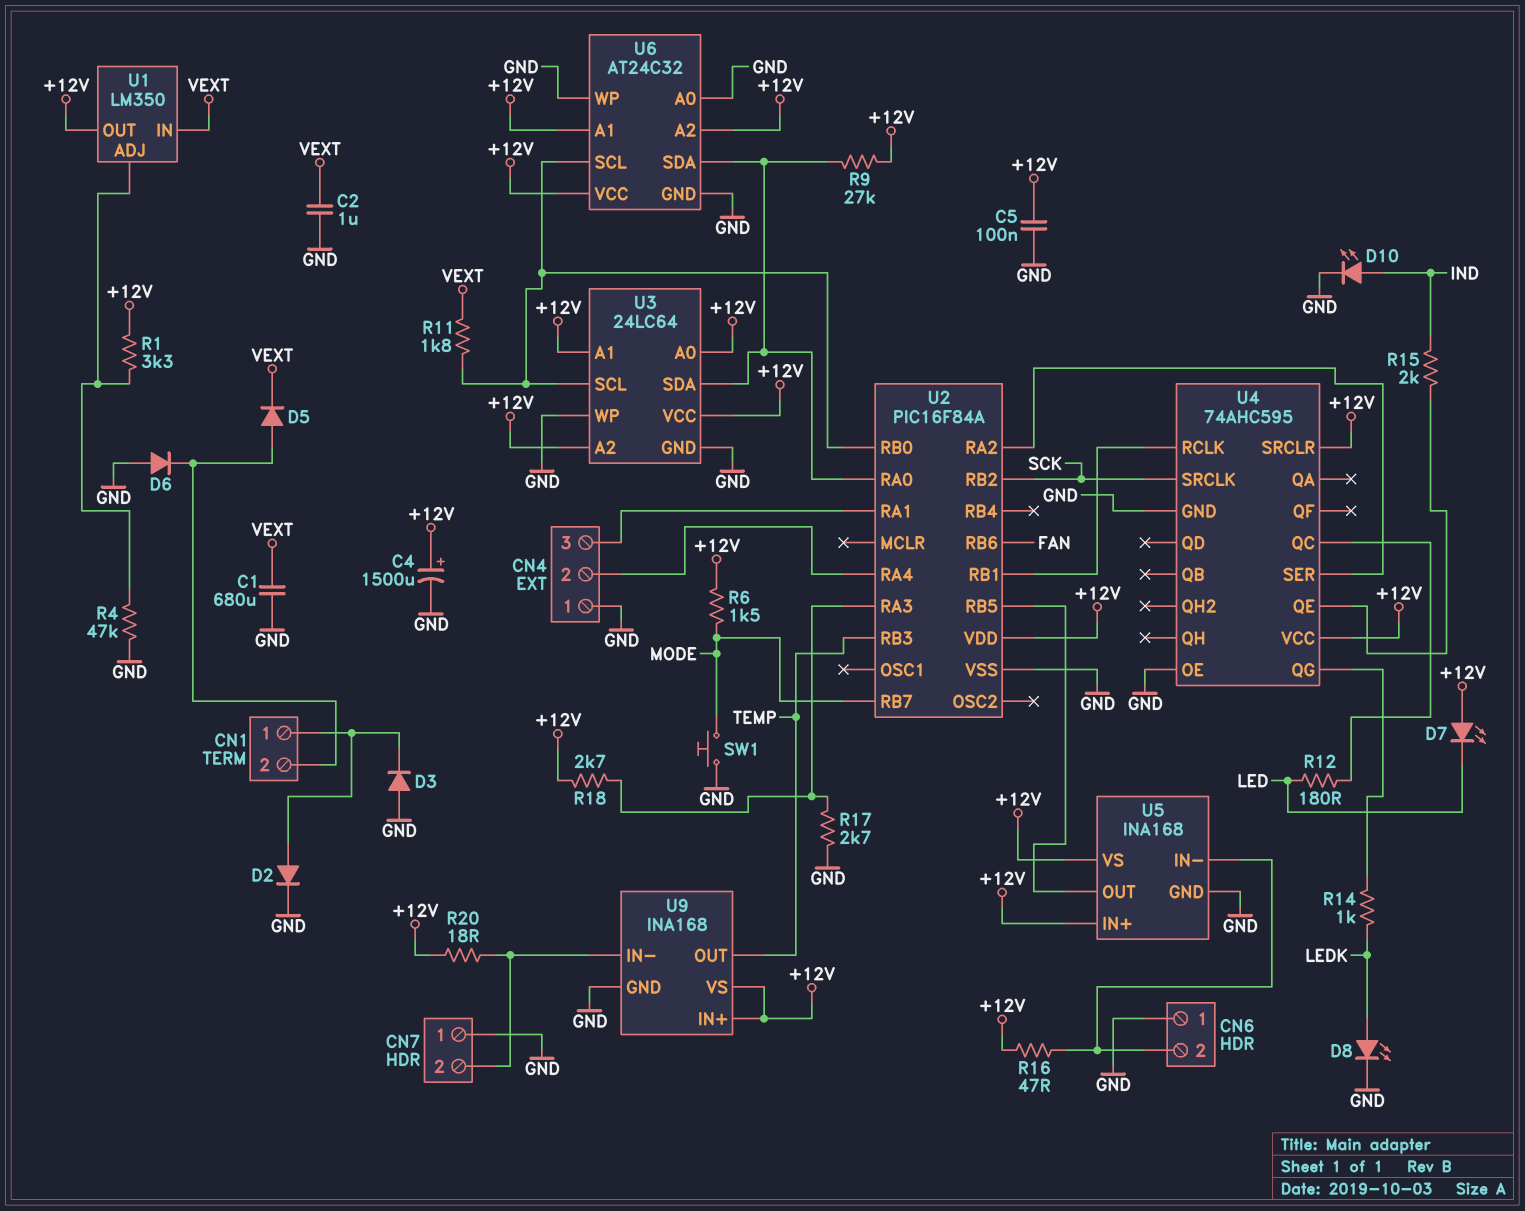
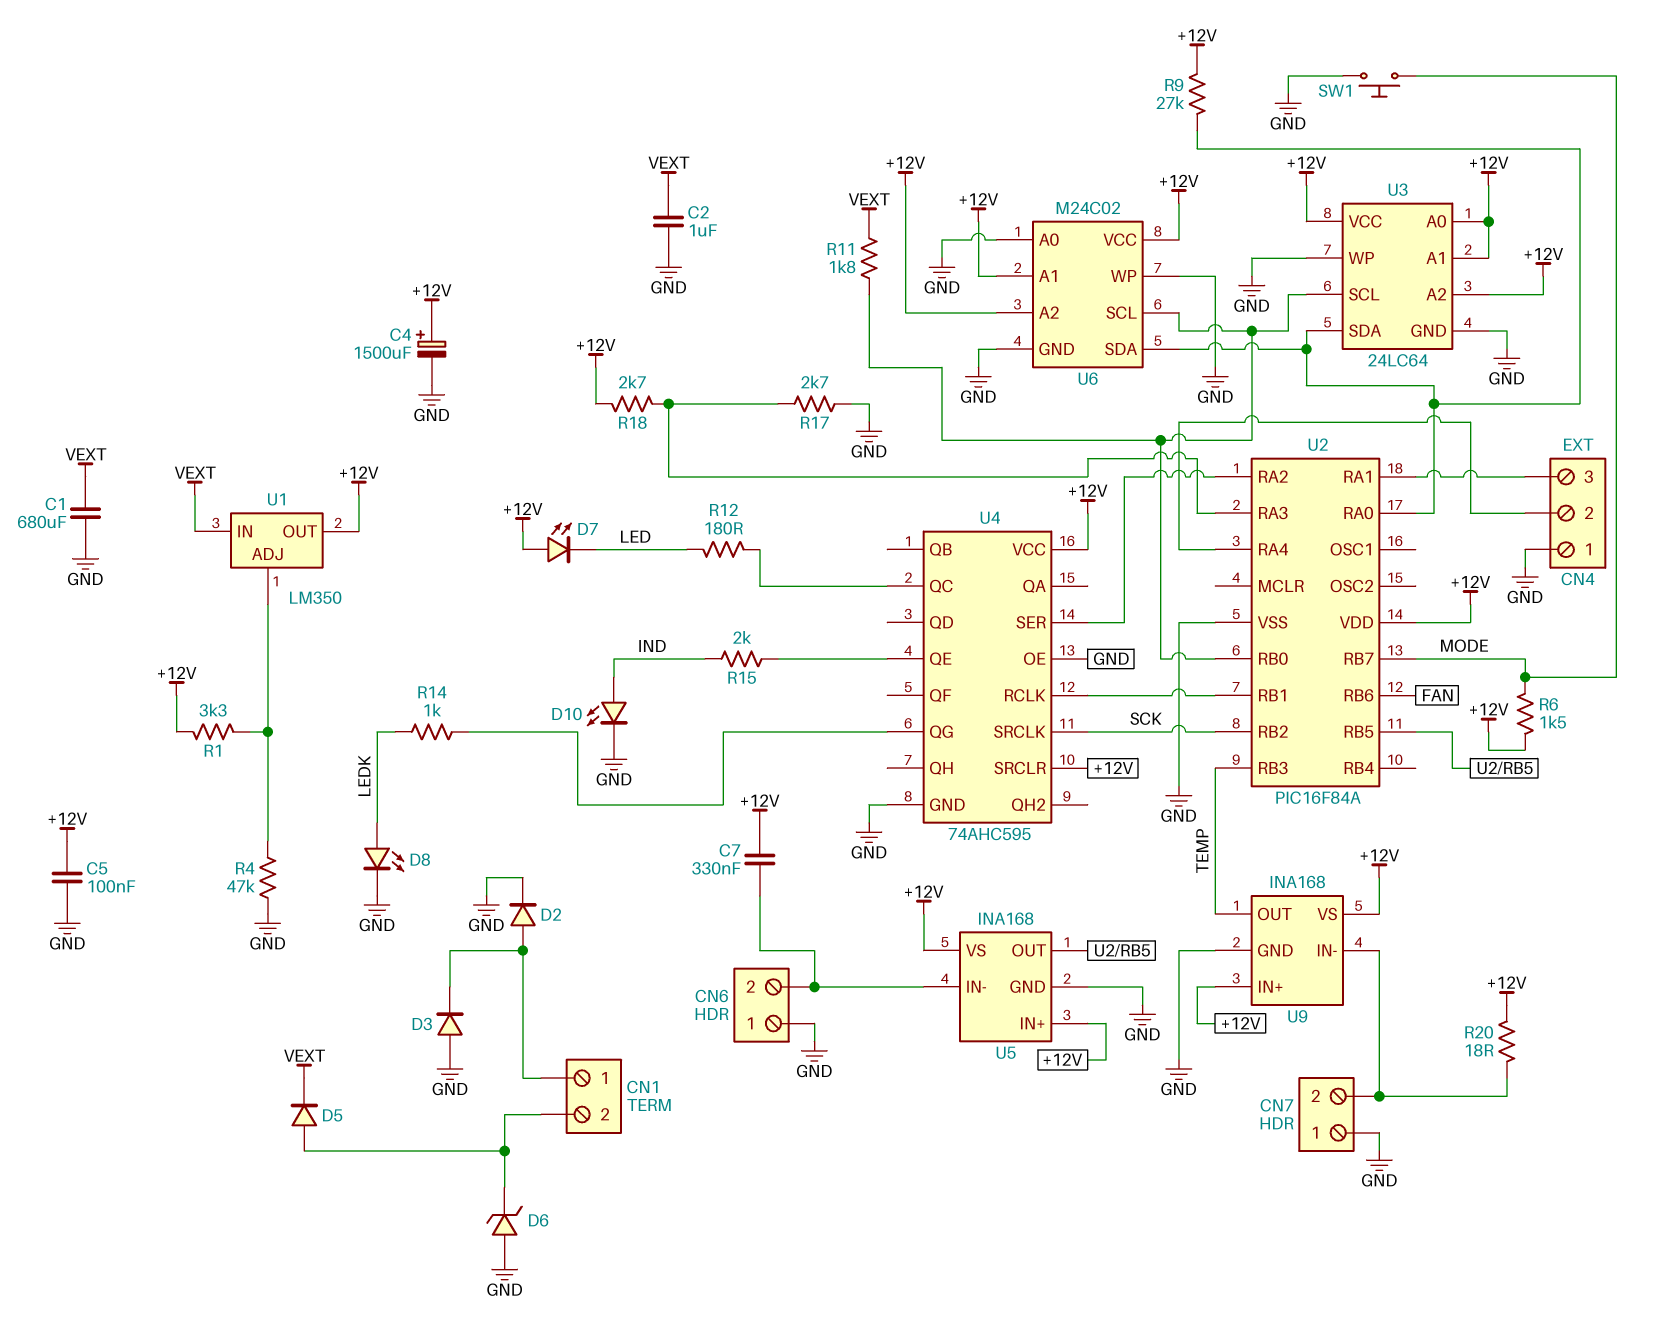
C7: none -> 330nF (+12V, CN6/2)
D6: diode (A GND, K CN1/2) -> zener (A GND, K CN1/2)
R16: 47 (+12V, CN6/2) -> none
U6: AT24C32 -> M24C02

